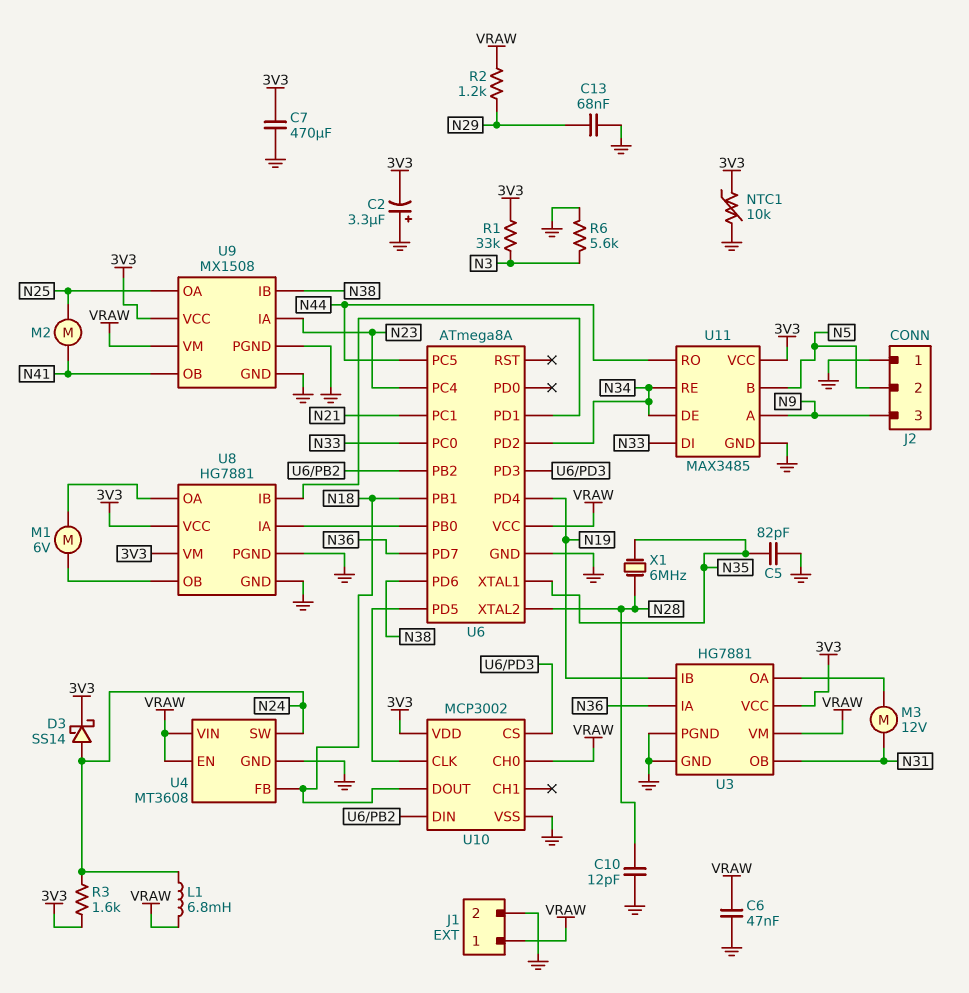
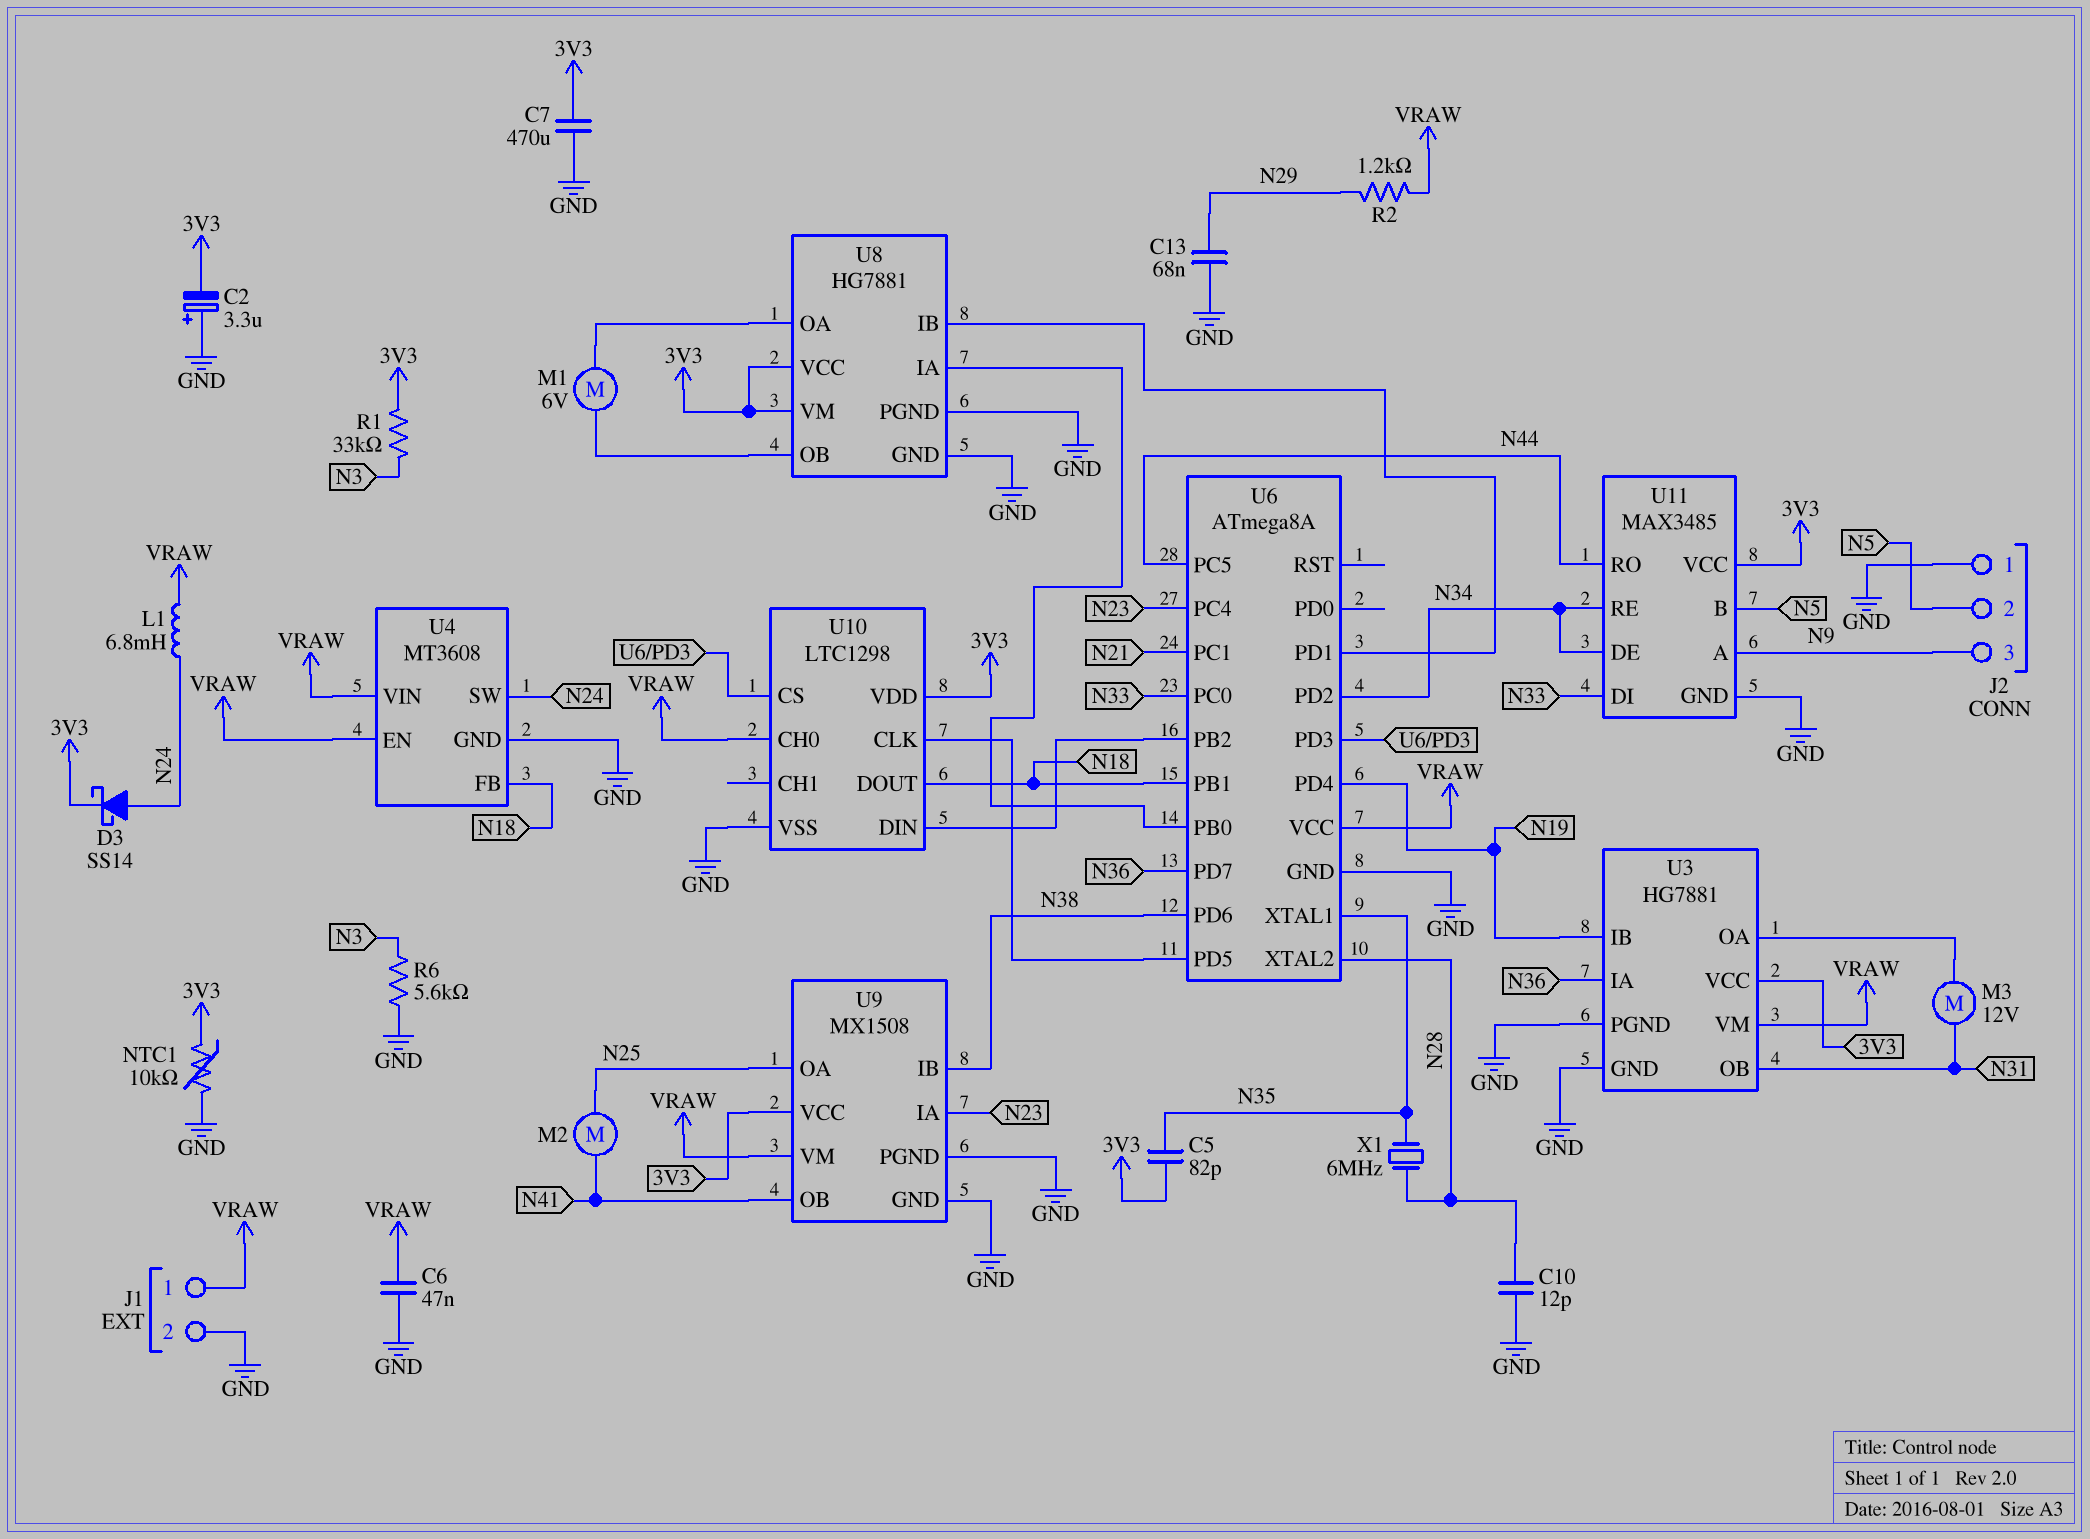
C5: 82pF (GND, N35) -> 82pF (3V3, N35)
R3: 1.6k (3V3, N24) -> none
U10: MCP3002 -> LTC1298

